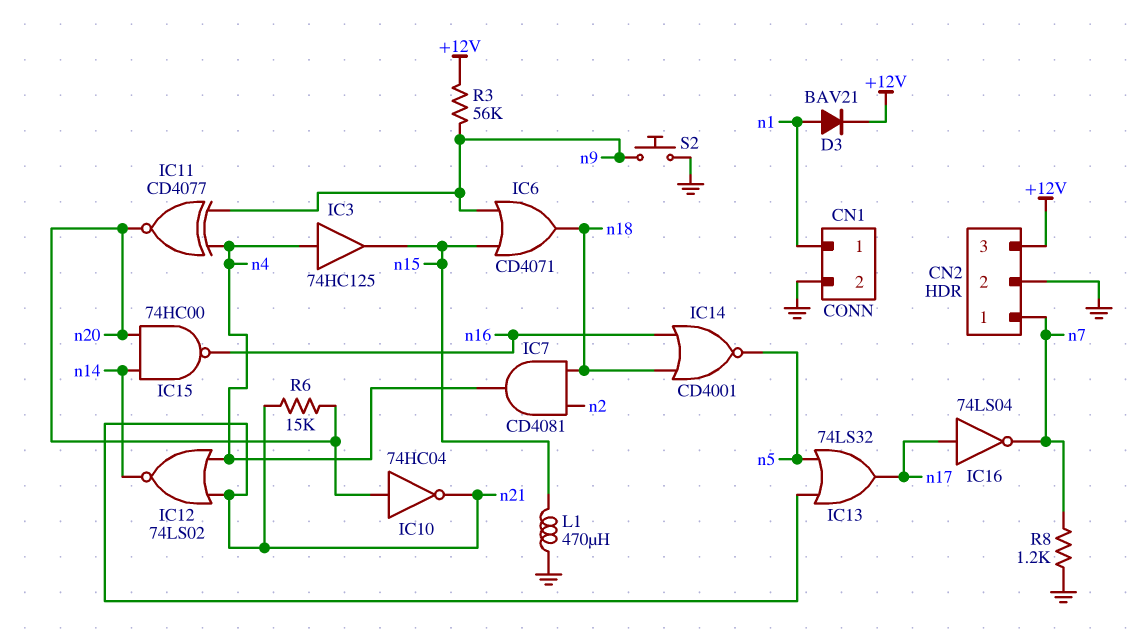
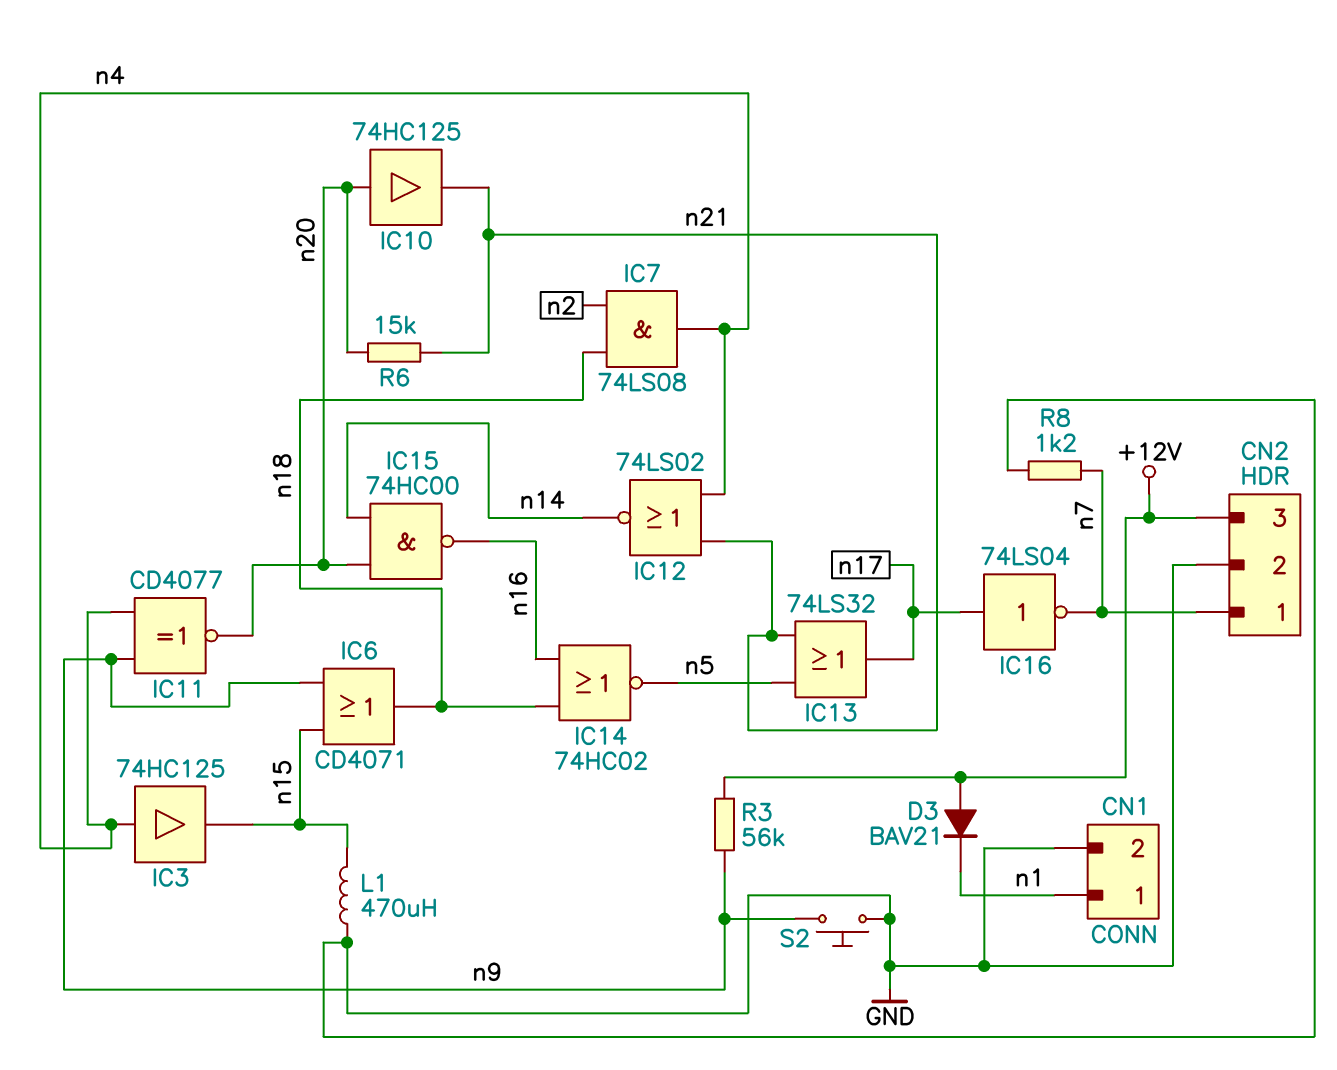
D3: diode BAV21 (A n1, K +12V) -> diode BAV21 (A +12V, K n1)
IC7: AND CD4081 (in n2, in n18, out n4) -> AND 74LS08 (in n2, in n18, out n4)
IC10: NOT 74HC04 (in n20, out n21) -> buffer 74HC125 (in n20, out n21)
IC14: NOR CD4001 (in n16, in n18, out n5) -> NOR 74HC02 (in n16, in n18, out n5)

